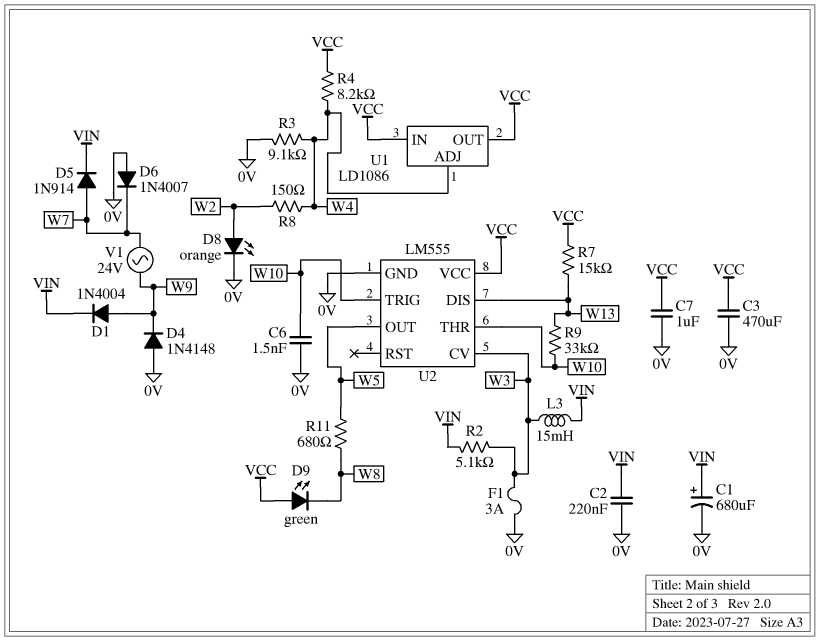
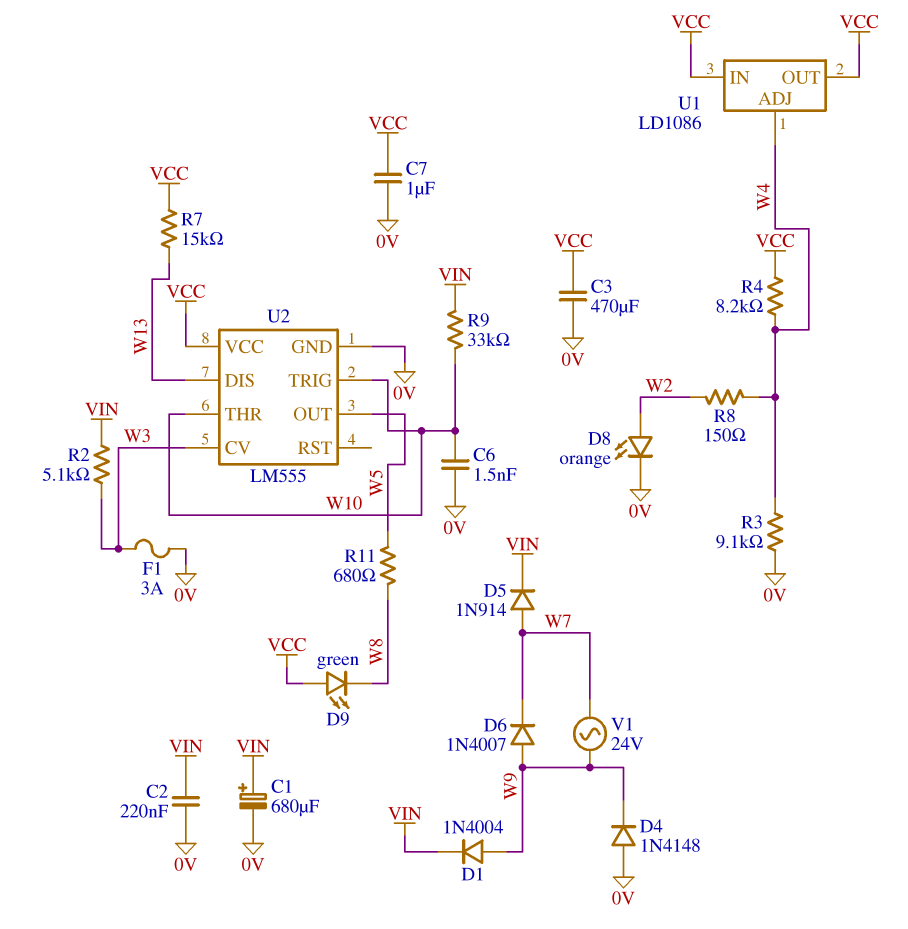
D6: diode 1N4007 (A 0V, K W7) -> diode 1N4007 (A W9, K W7)
L3: 15mH (VIN, W3) -> none
R9: 33k (W10, W13) -> 33k (VIN, W10)

